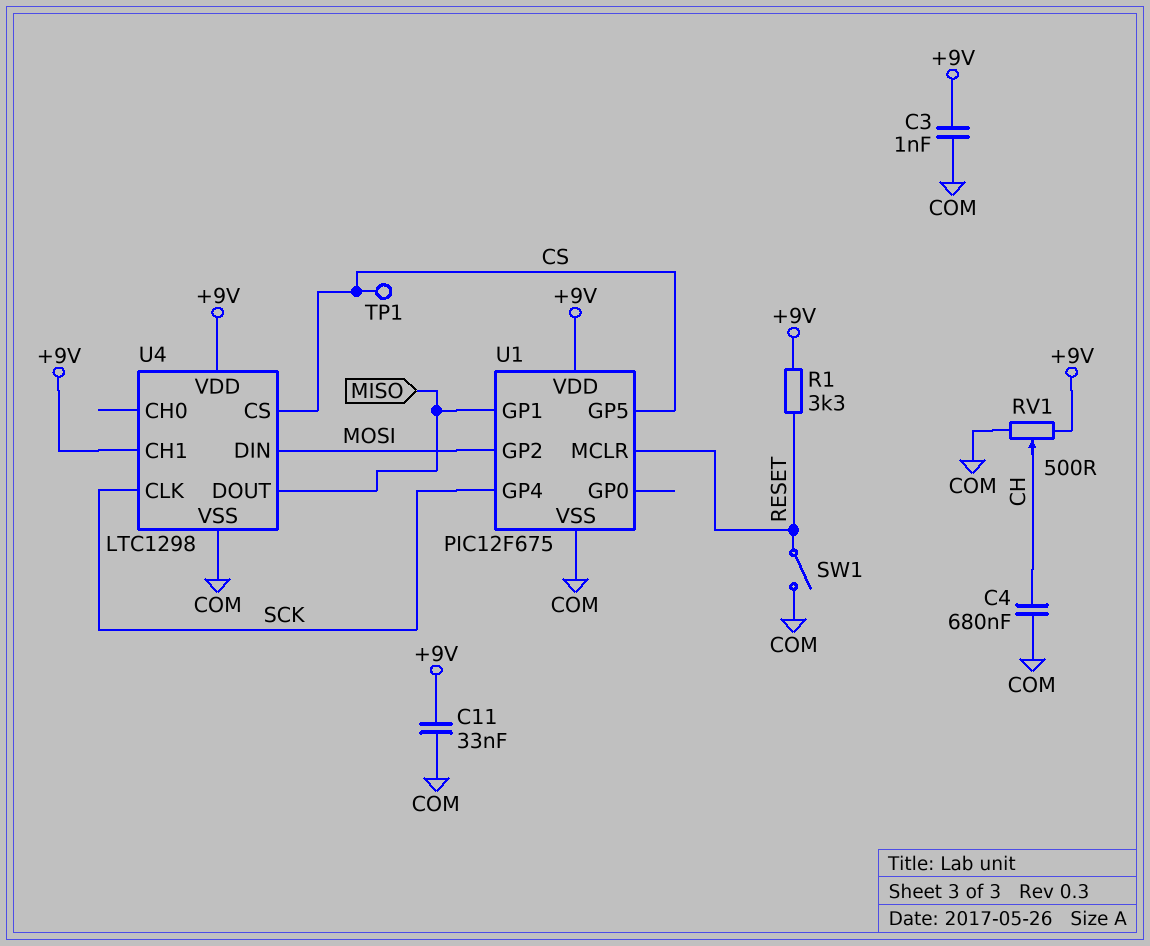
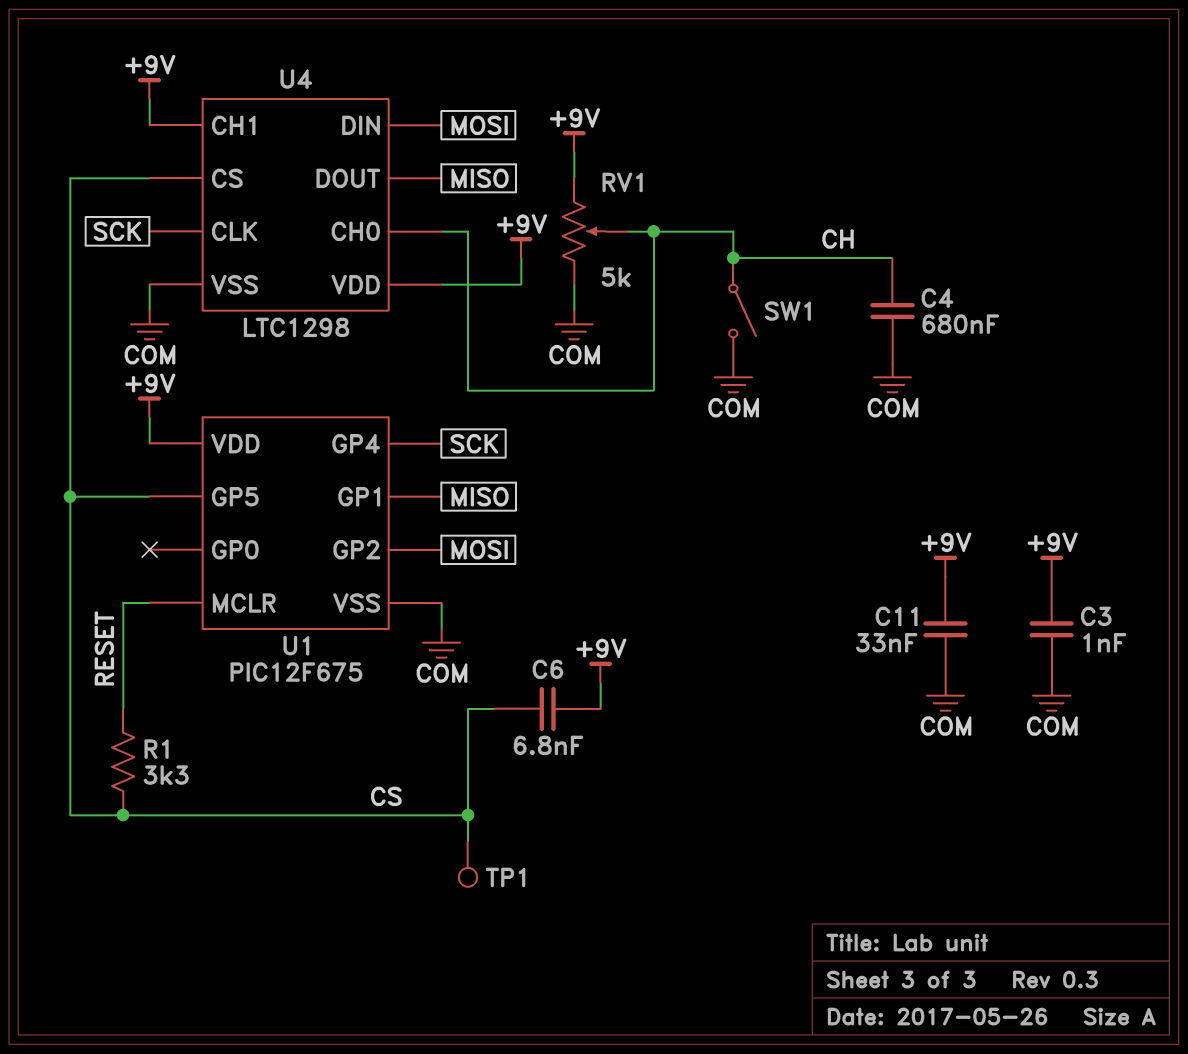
C6: none -> 6.8nF (+9V, CS)
R1: 3.3k (+9V, RESET) -> 3.3k (CS, RESET)
RV1: 500 (+9V, COM, wiper CH) -> 5k (+9V, COM, wiper CH)
SW1: switch (COM, RESET) -> switch (CH, COM)
U4 pin CH0: none -> CH

